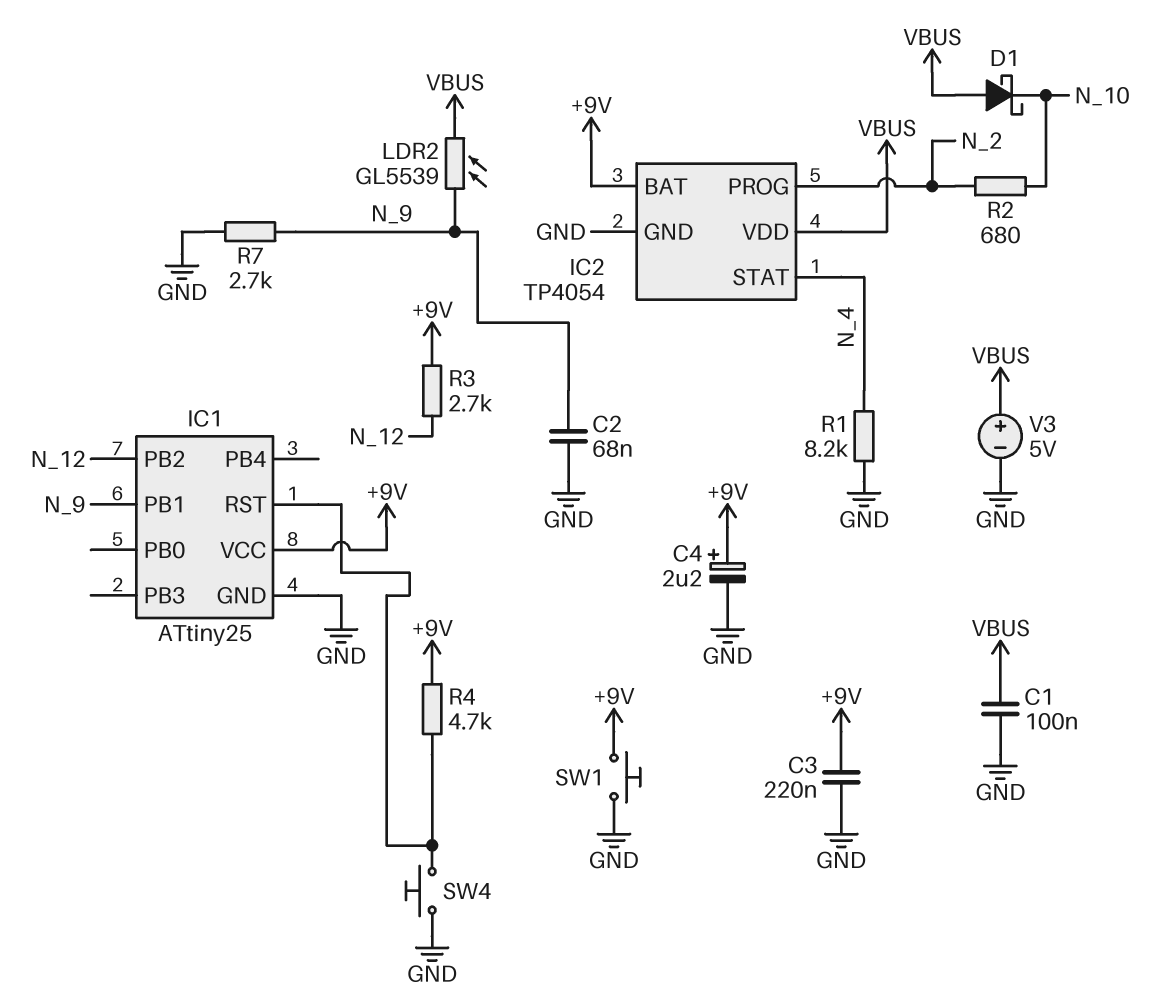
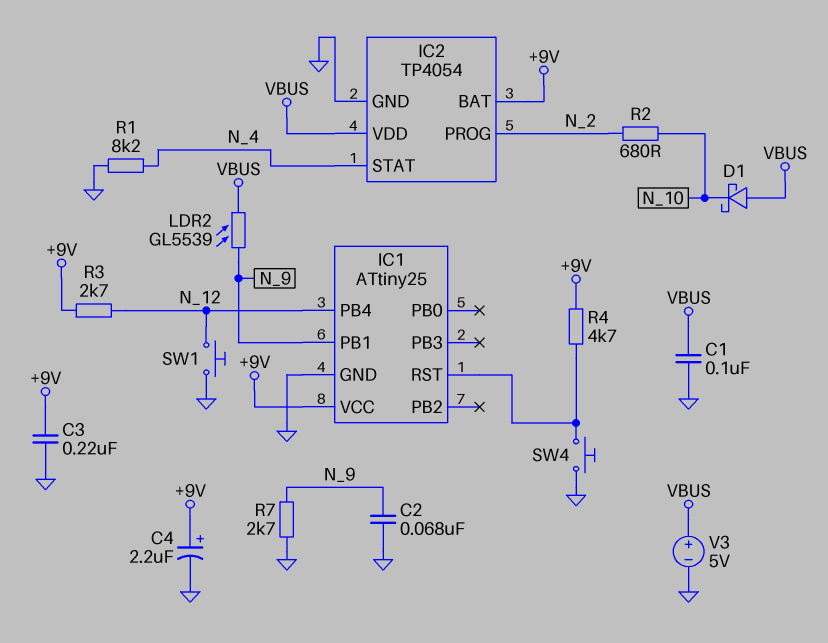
IC1 pin PB2: N_12 -> none
IC1 pin PB4: none -> N_12
SW1: button (+9V, GND) -> button (GND, N_12)

